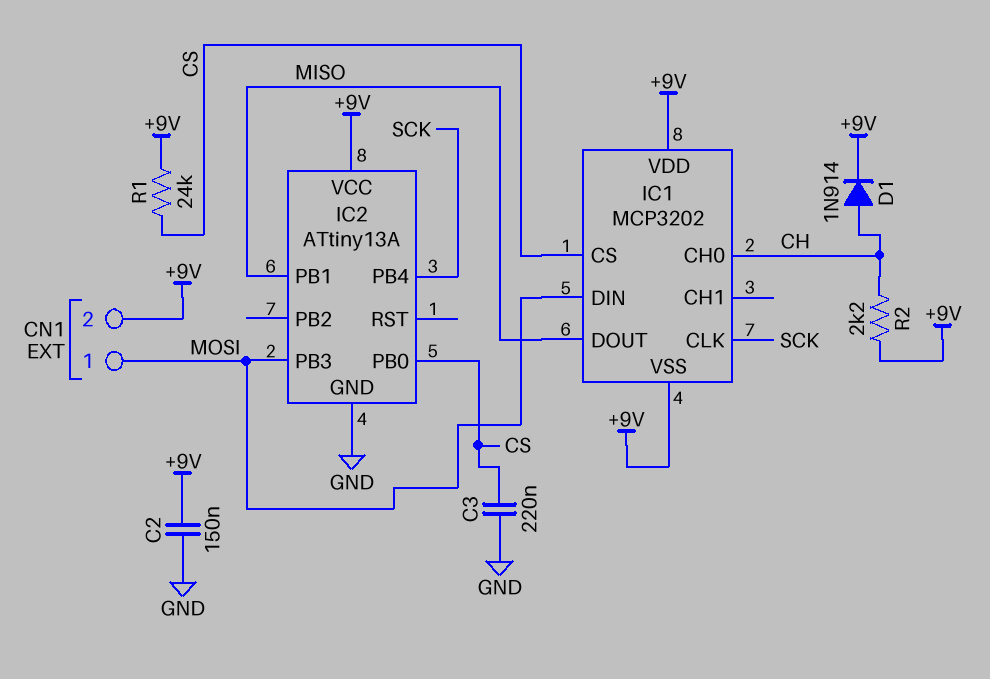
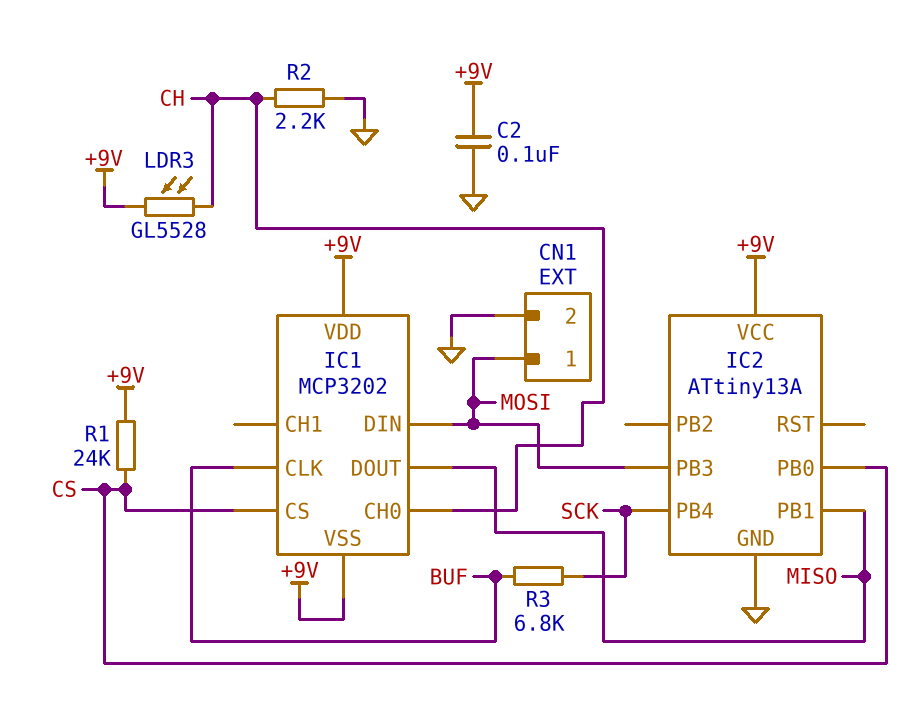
C2: 150nF (+9V, GND) -> 100nF (+9V, GND)
C3: 220nF (CS, GND) -> none
CN1 pin 2: +9V -> GND
D1: diode 1N914 (A CH, K +9V) -> none
IC1 pin CLK: SCK -> BUF
LDR3: none -> GL5528 (+9V, CH)
R2: 2.2k (+9V, CH) -> 2.2k (CH, GND)
R3: none -> 6.8k (BUF, SCK)

